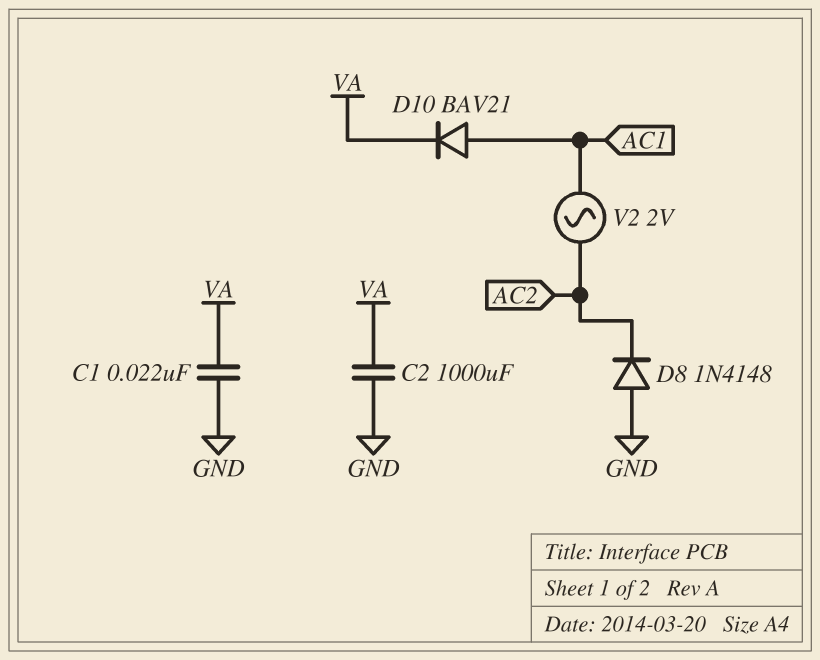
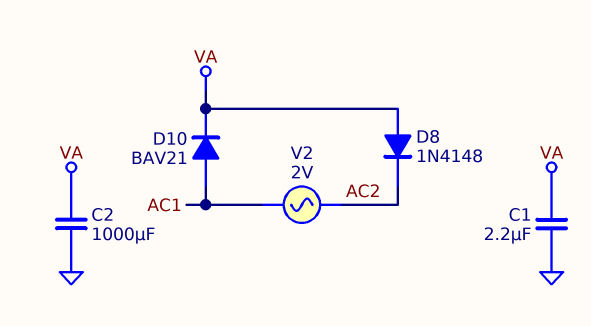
C1: 22nF (GND, VA) -> 2.2uF (GND, VA)
D8: diode 1N4148 (A GND, K AC2) -> diode 1N4148 (A VA, K AC2)

